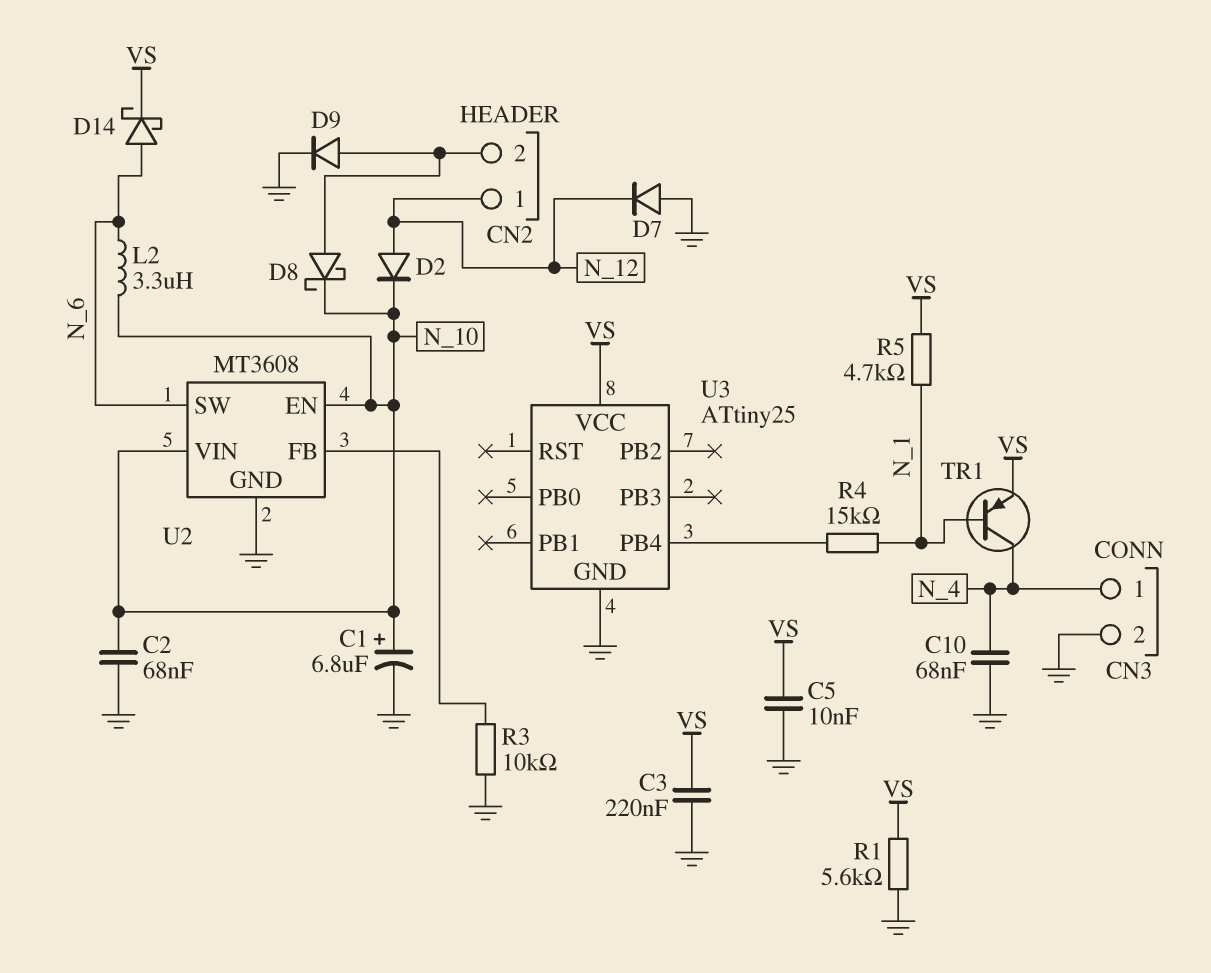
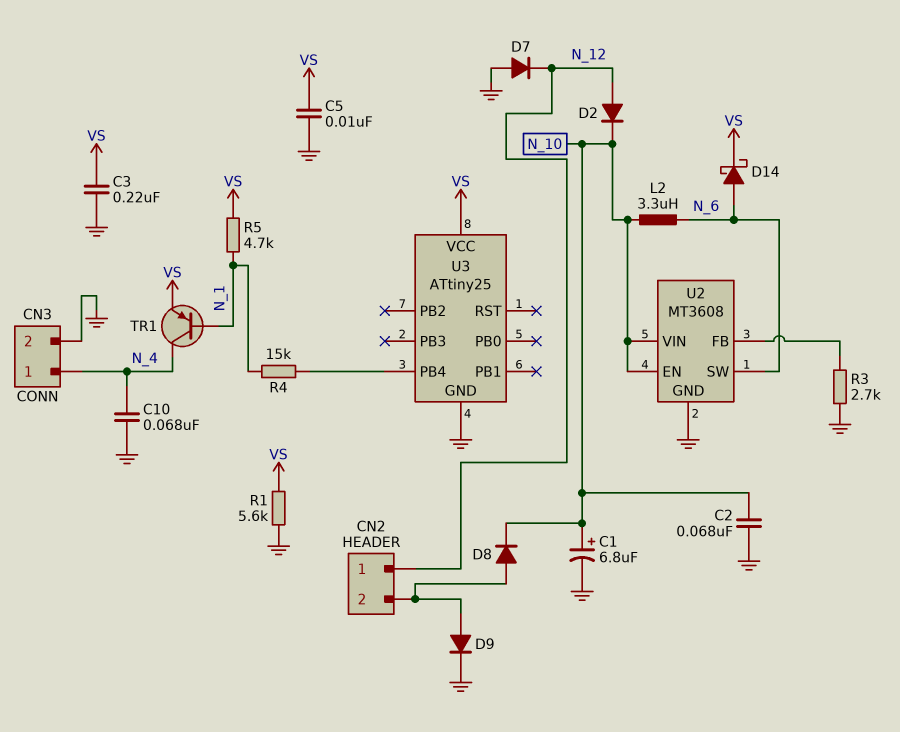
D8: schottky (A CN2/2, K N_10) -> diode (A CN2/2, K N_10)
R3: 10k (GND, U2/FB) -> 2.7k (GND, U2/FB)

